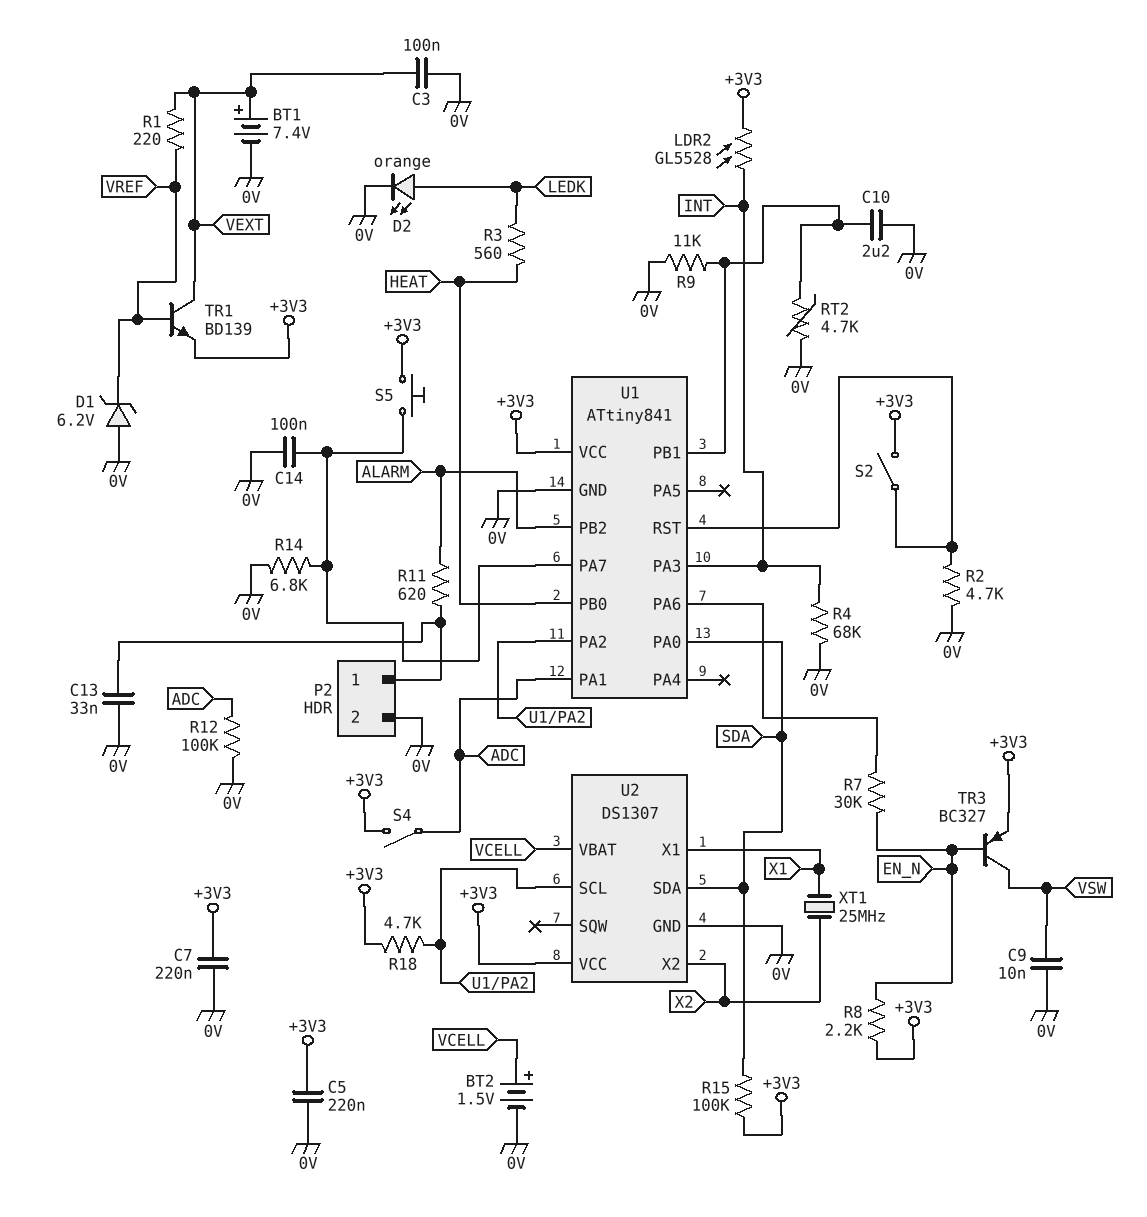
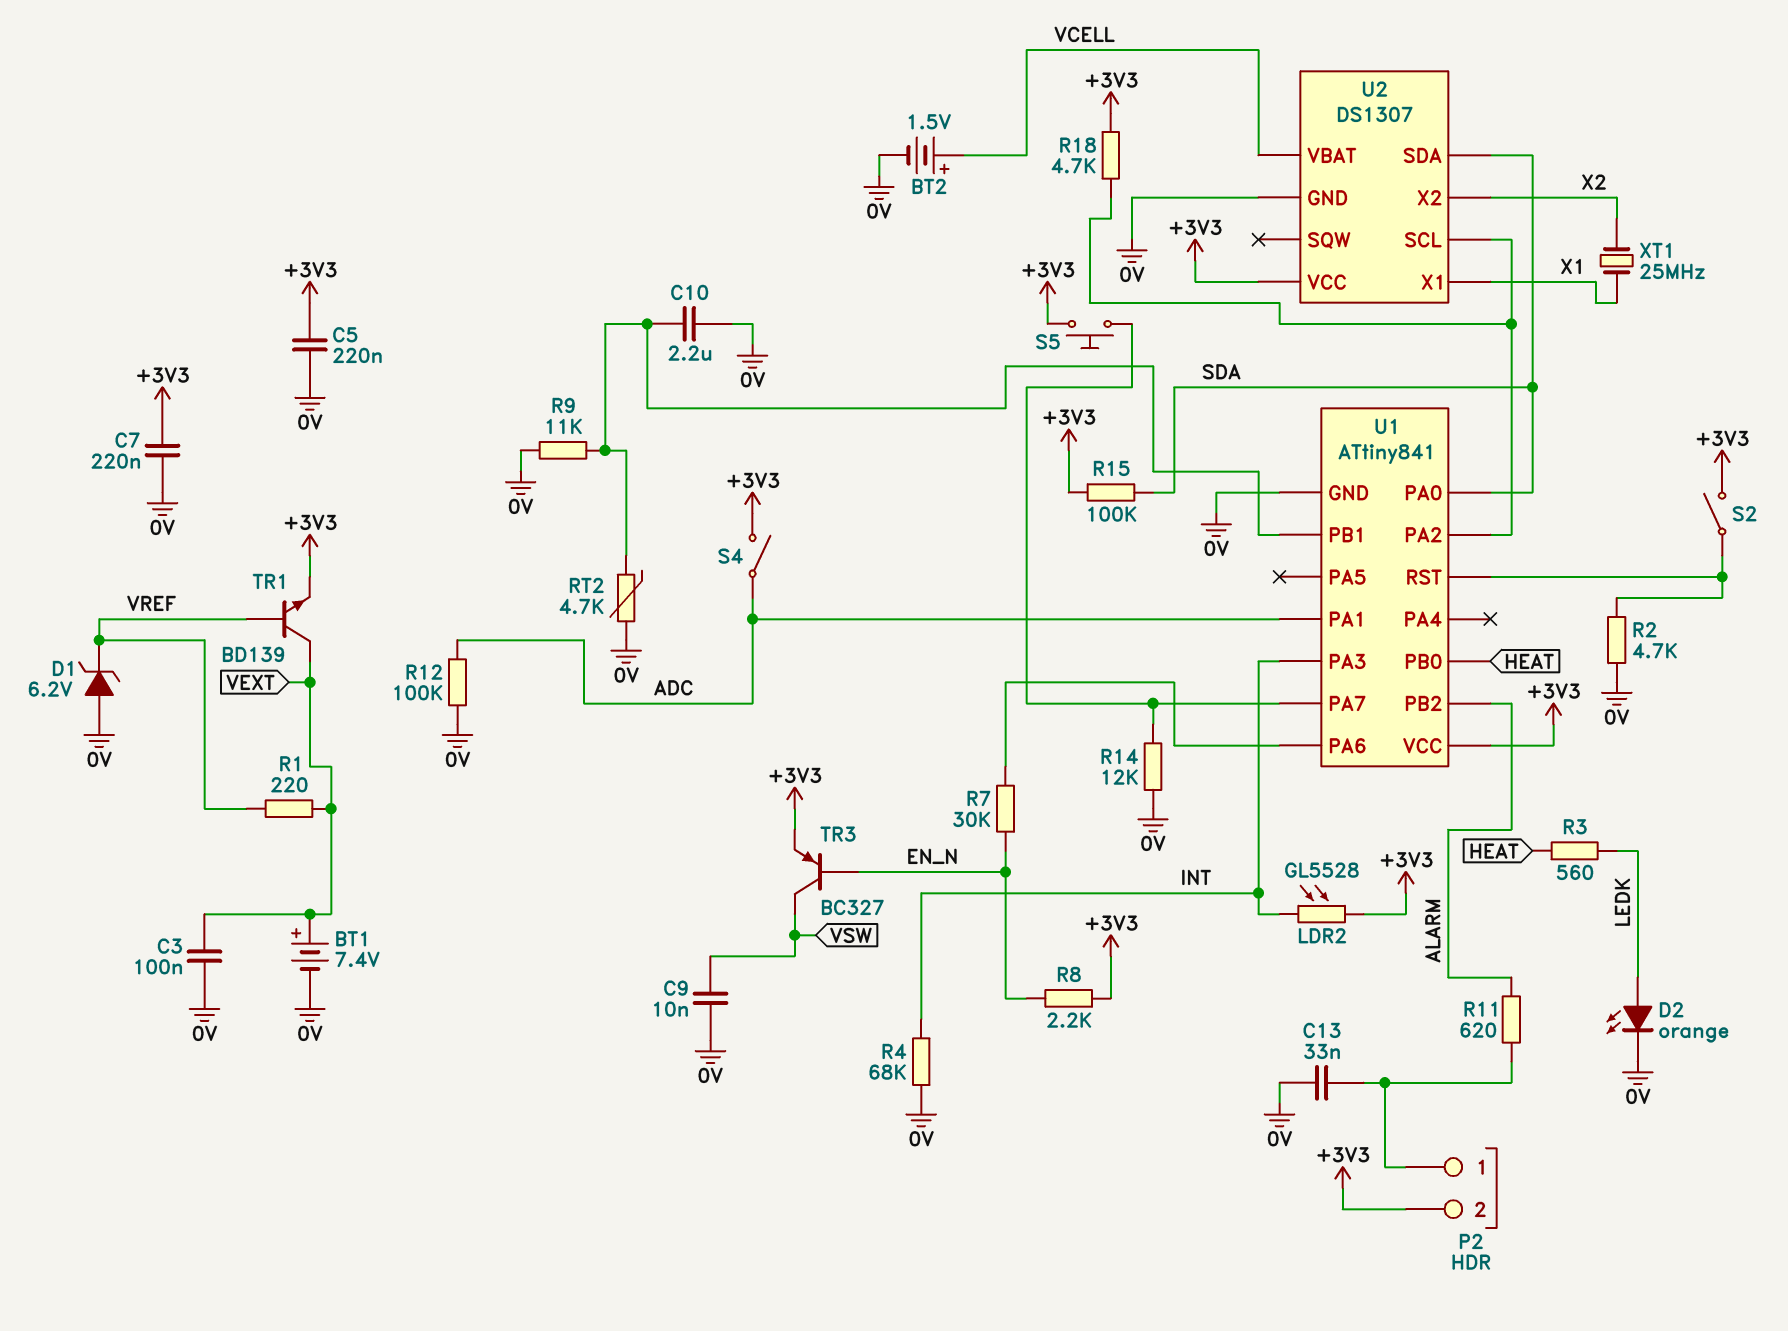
C14: 100nF (0V, U1/PA7) -> none
P2 pin 2: 0V -> +3V3
R14: 6.8k (0V, U1/PA7) -> 12k (0V, U1/PA7)

